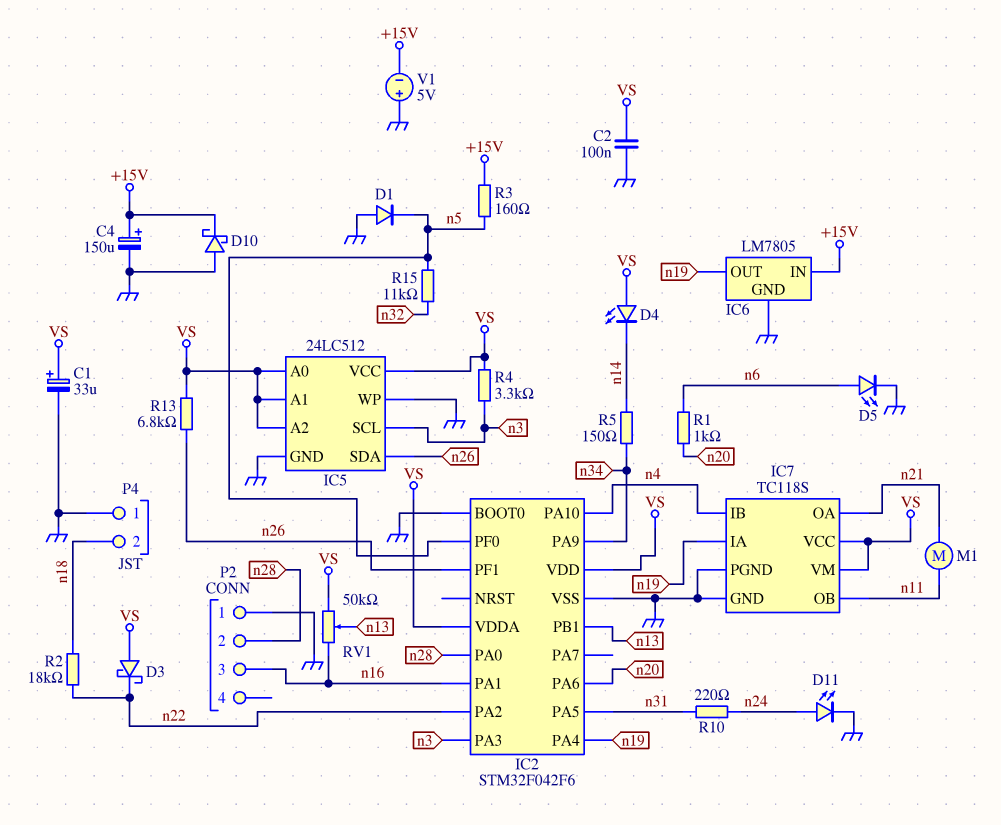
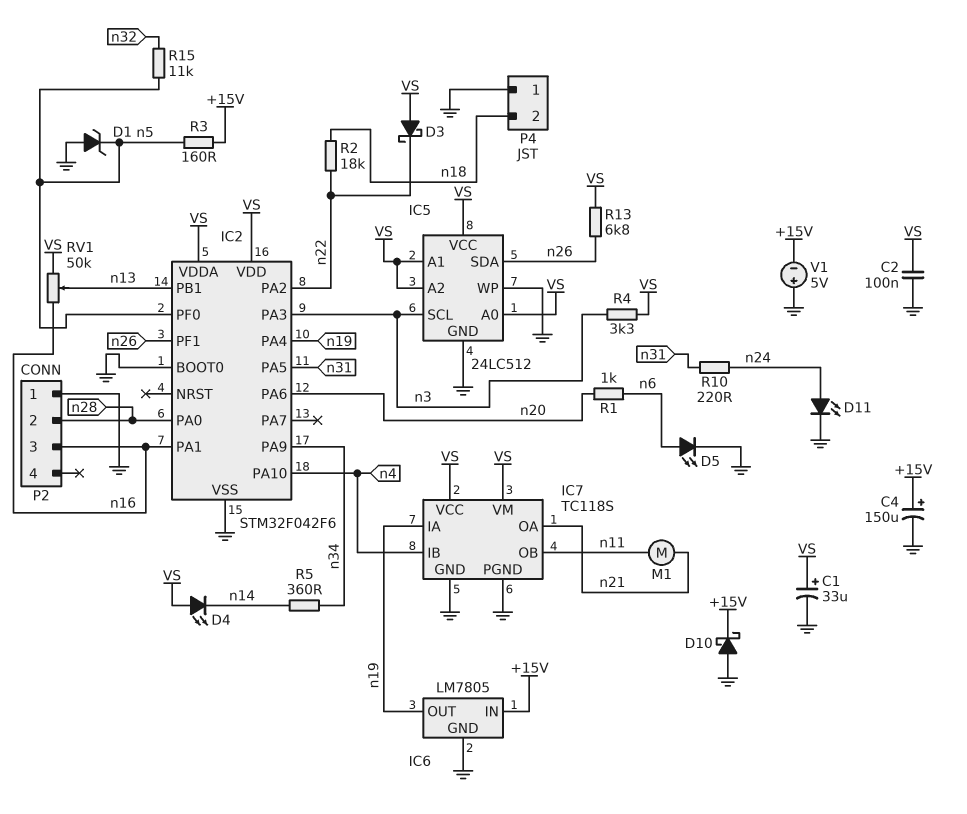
D1: diode (A GND, K n5) -> zener (A GND, K n5)
R5: 150 (n14, n34) -> 360 (n14, n34)

